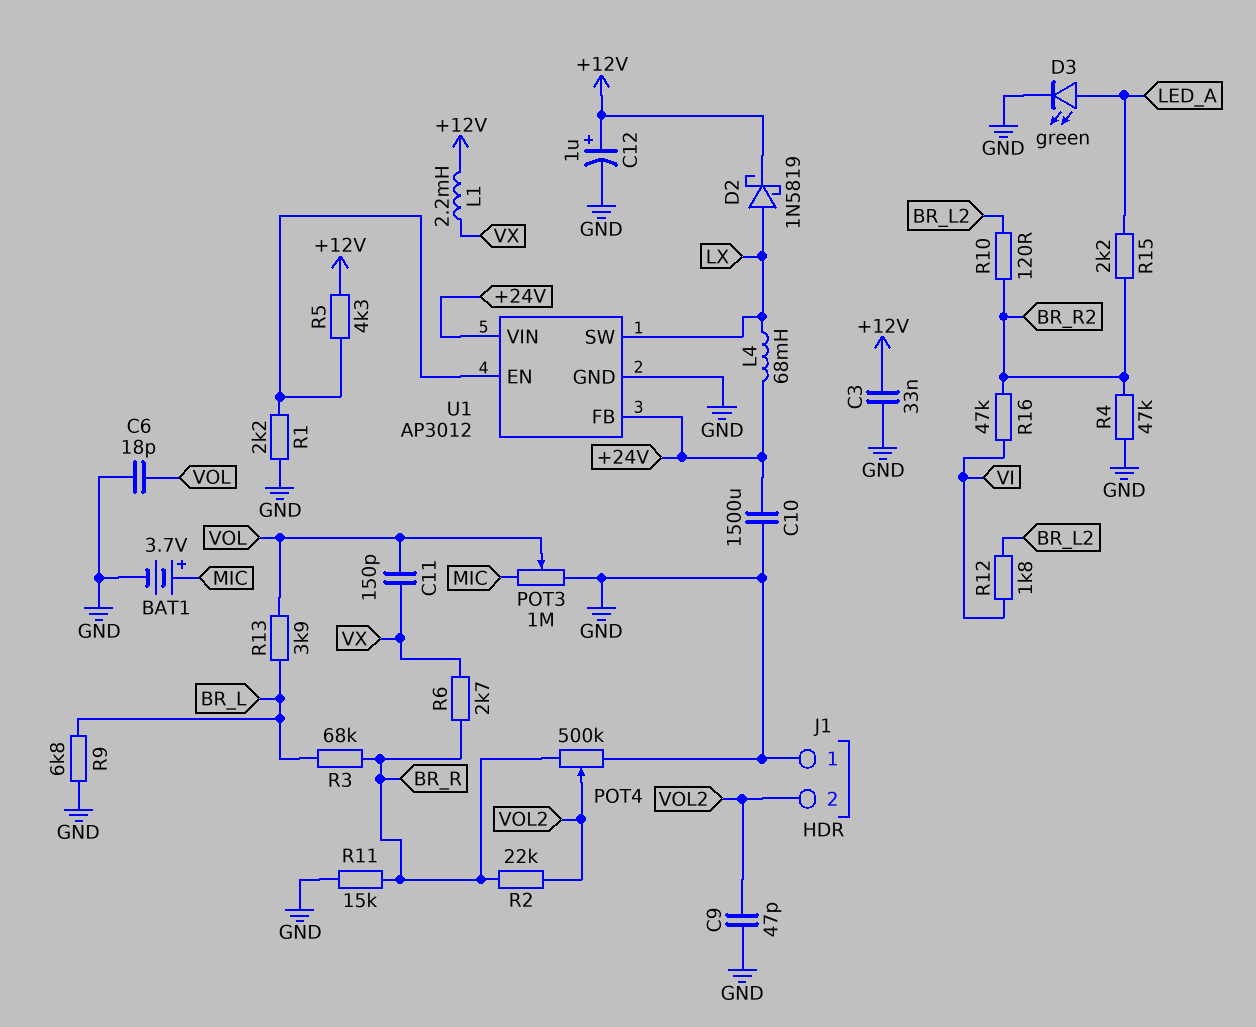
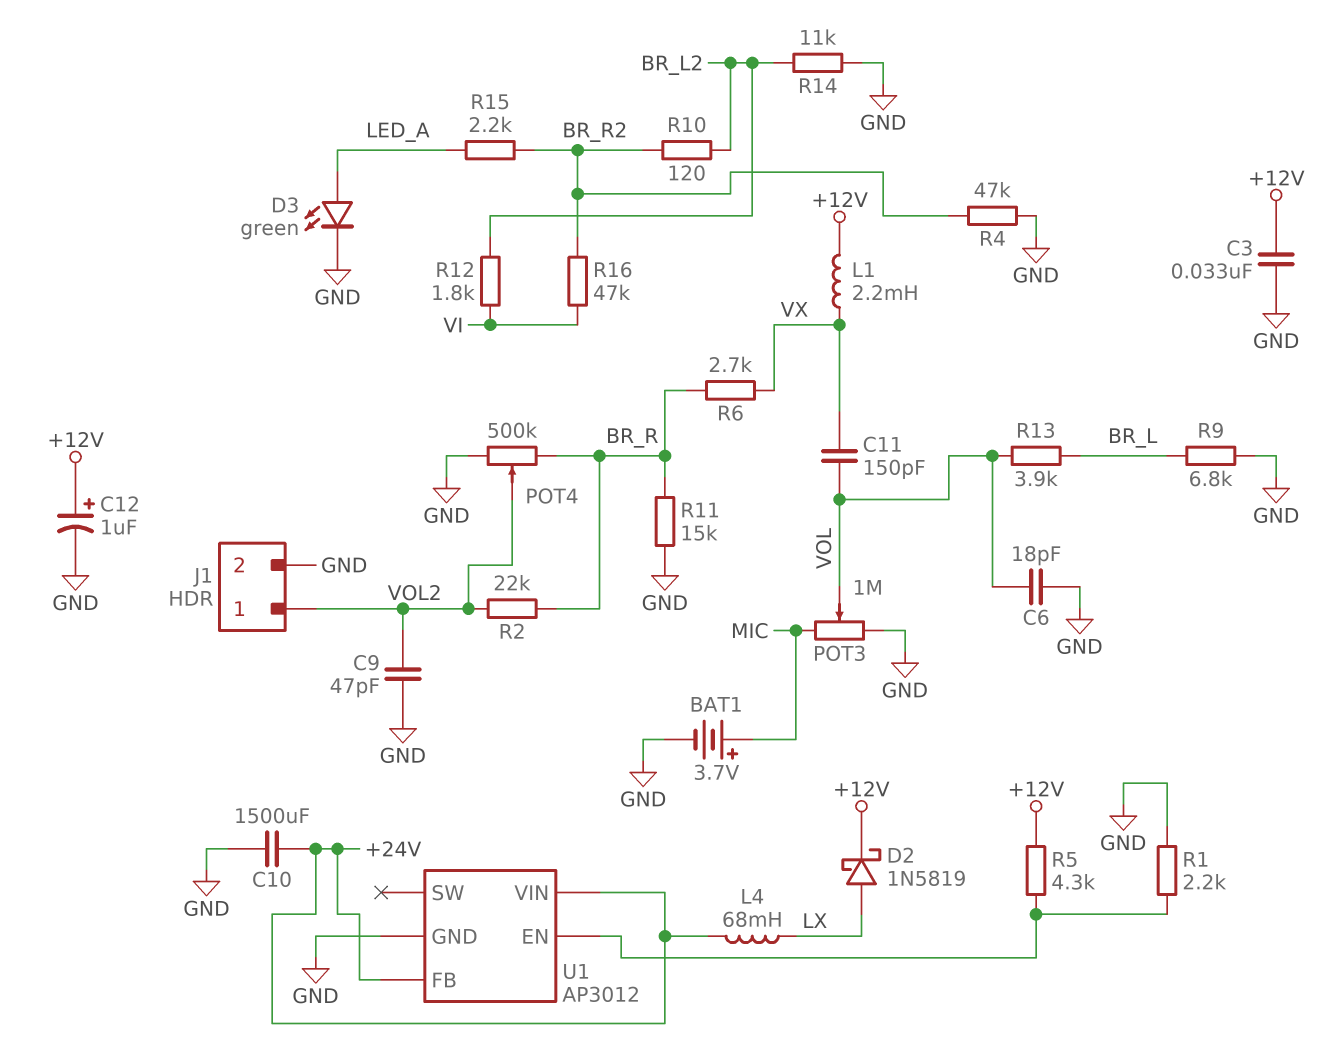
J1 pin 1: GND -> VOL2
J1 pin 2: VOL2 -> GND
R3: 68k (BR_L, BR_R) -> none
R14: none -> 11k (BR_L2, GND)
U1 pin SW: LX -> none

